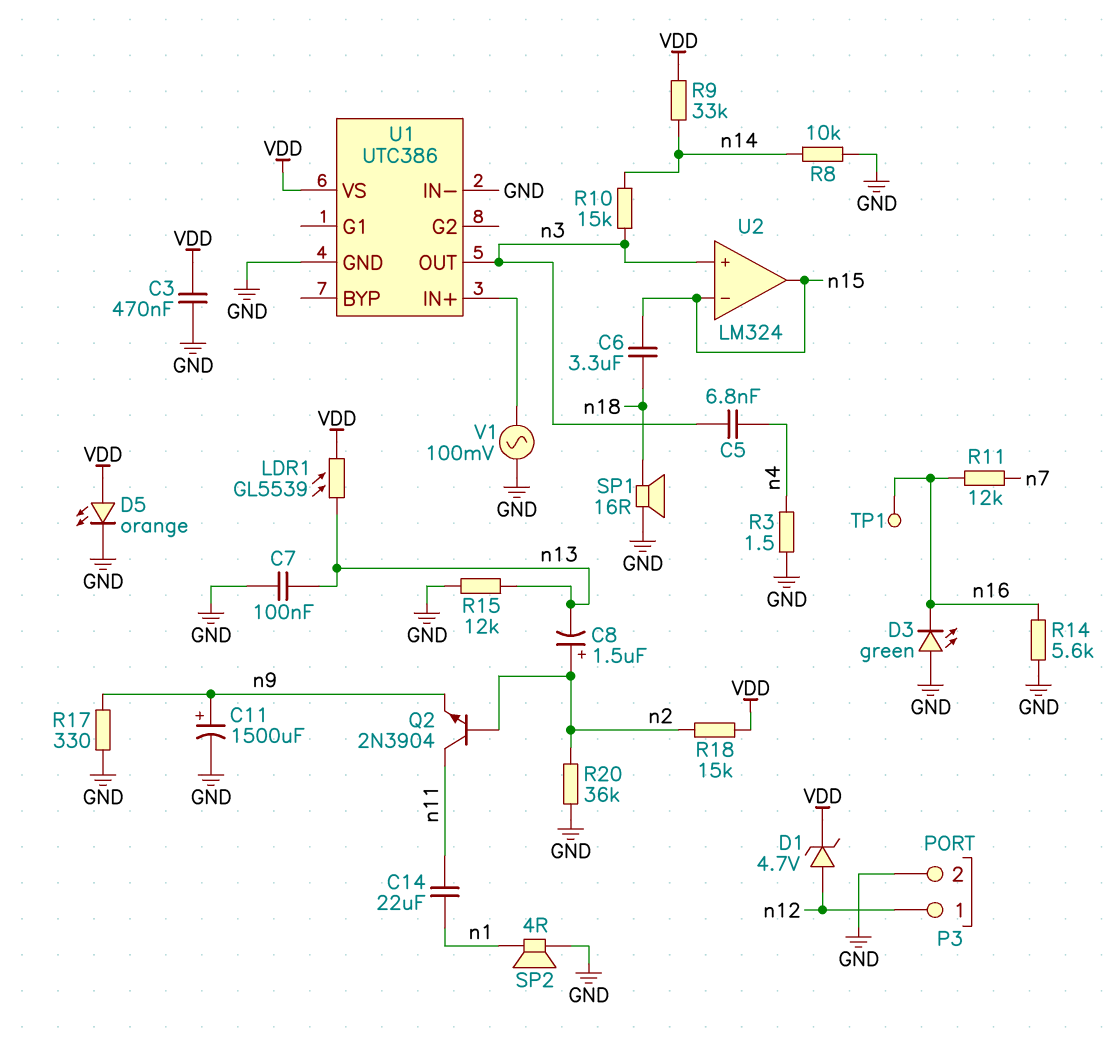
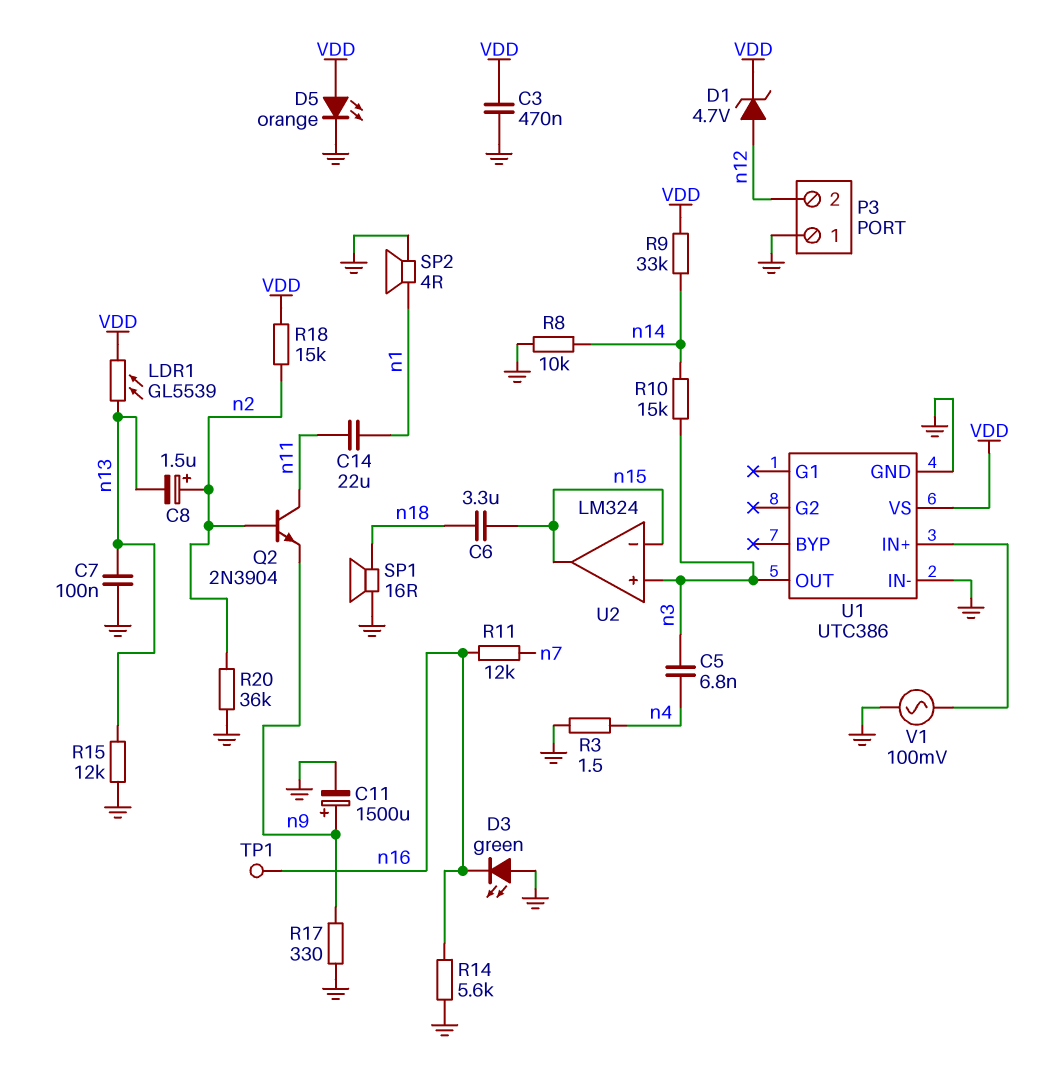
P3 pin 1: n12 -> GND
P3 pin 2: GND -> n12

